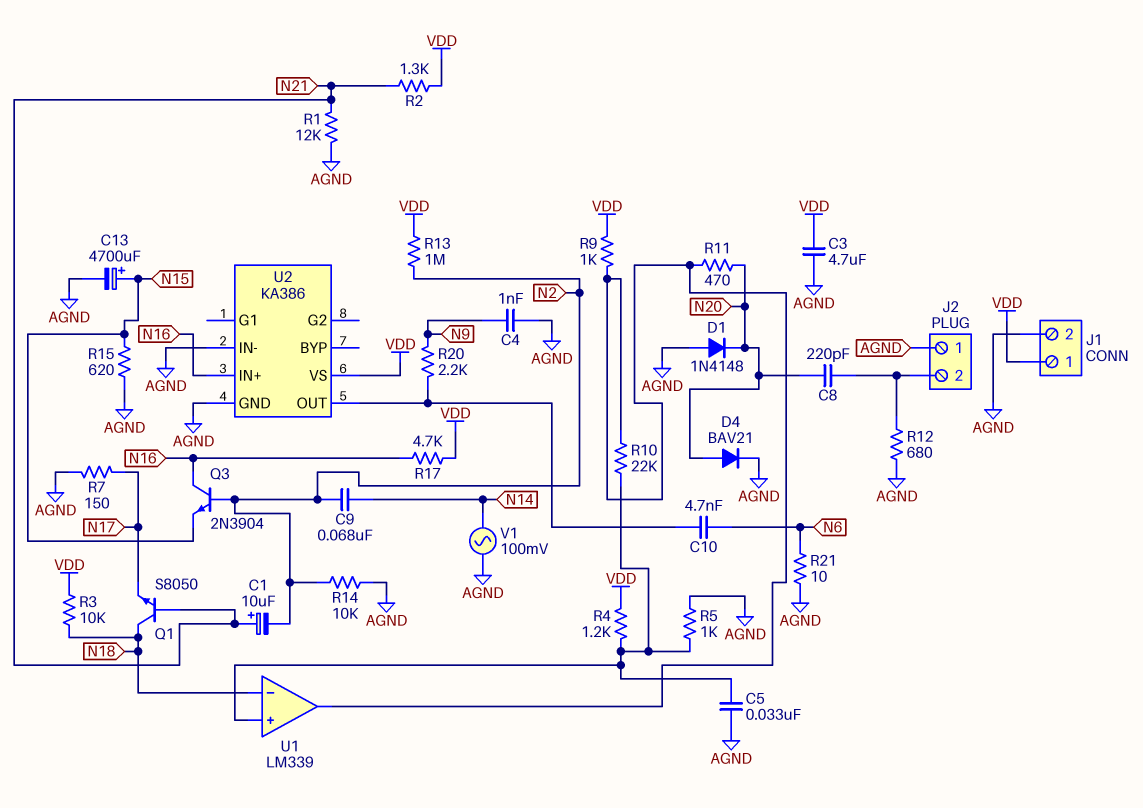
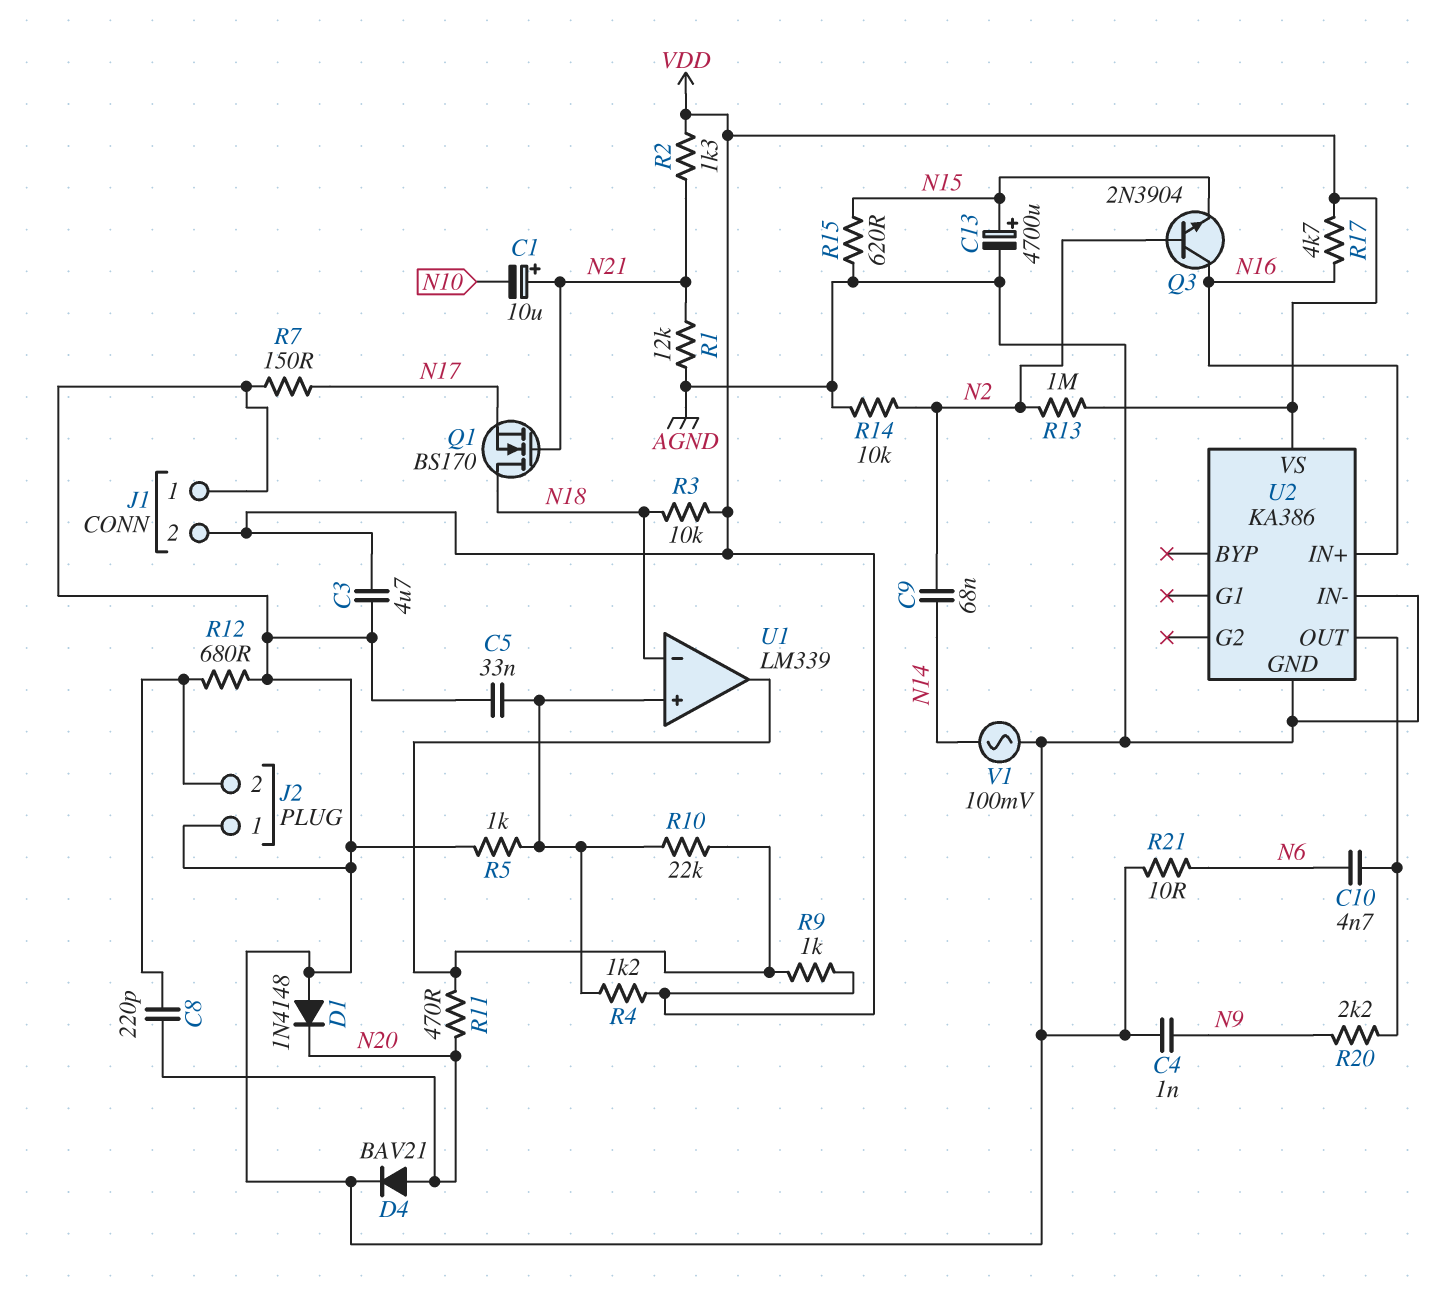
C1: 10uF (plus N21, minus N2) -> 10uF (plus N21, minus N10)
J1 pin 1: VDD -> AGND
J1 pin 2: AGND -> VDD
Q1: NPN S8050 (B N21, C N18, E N17) -> NMOS BS170 (G N21, D N18, S N17)

